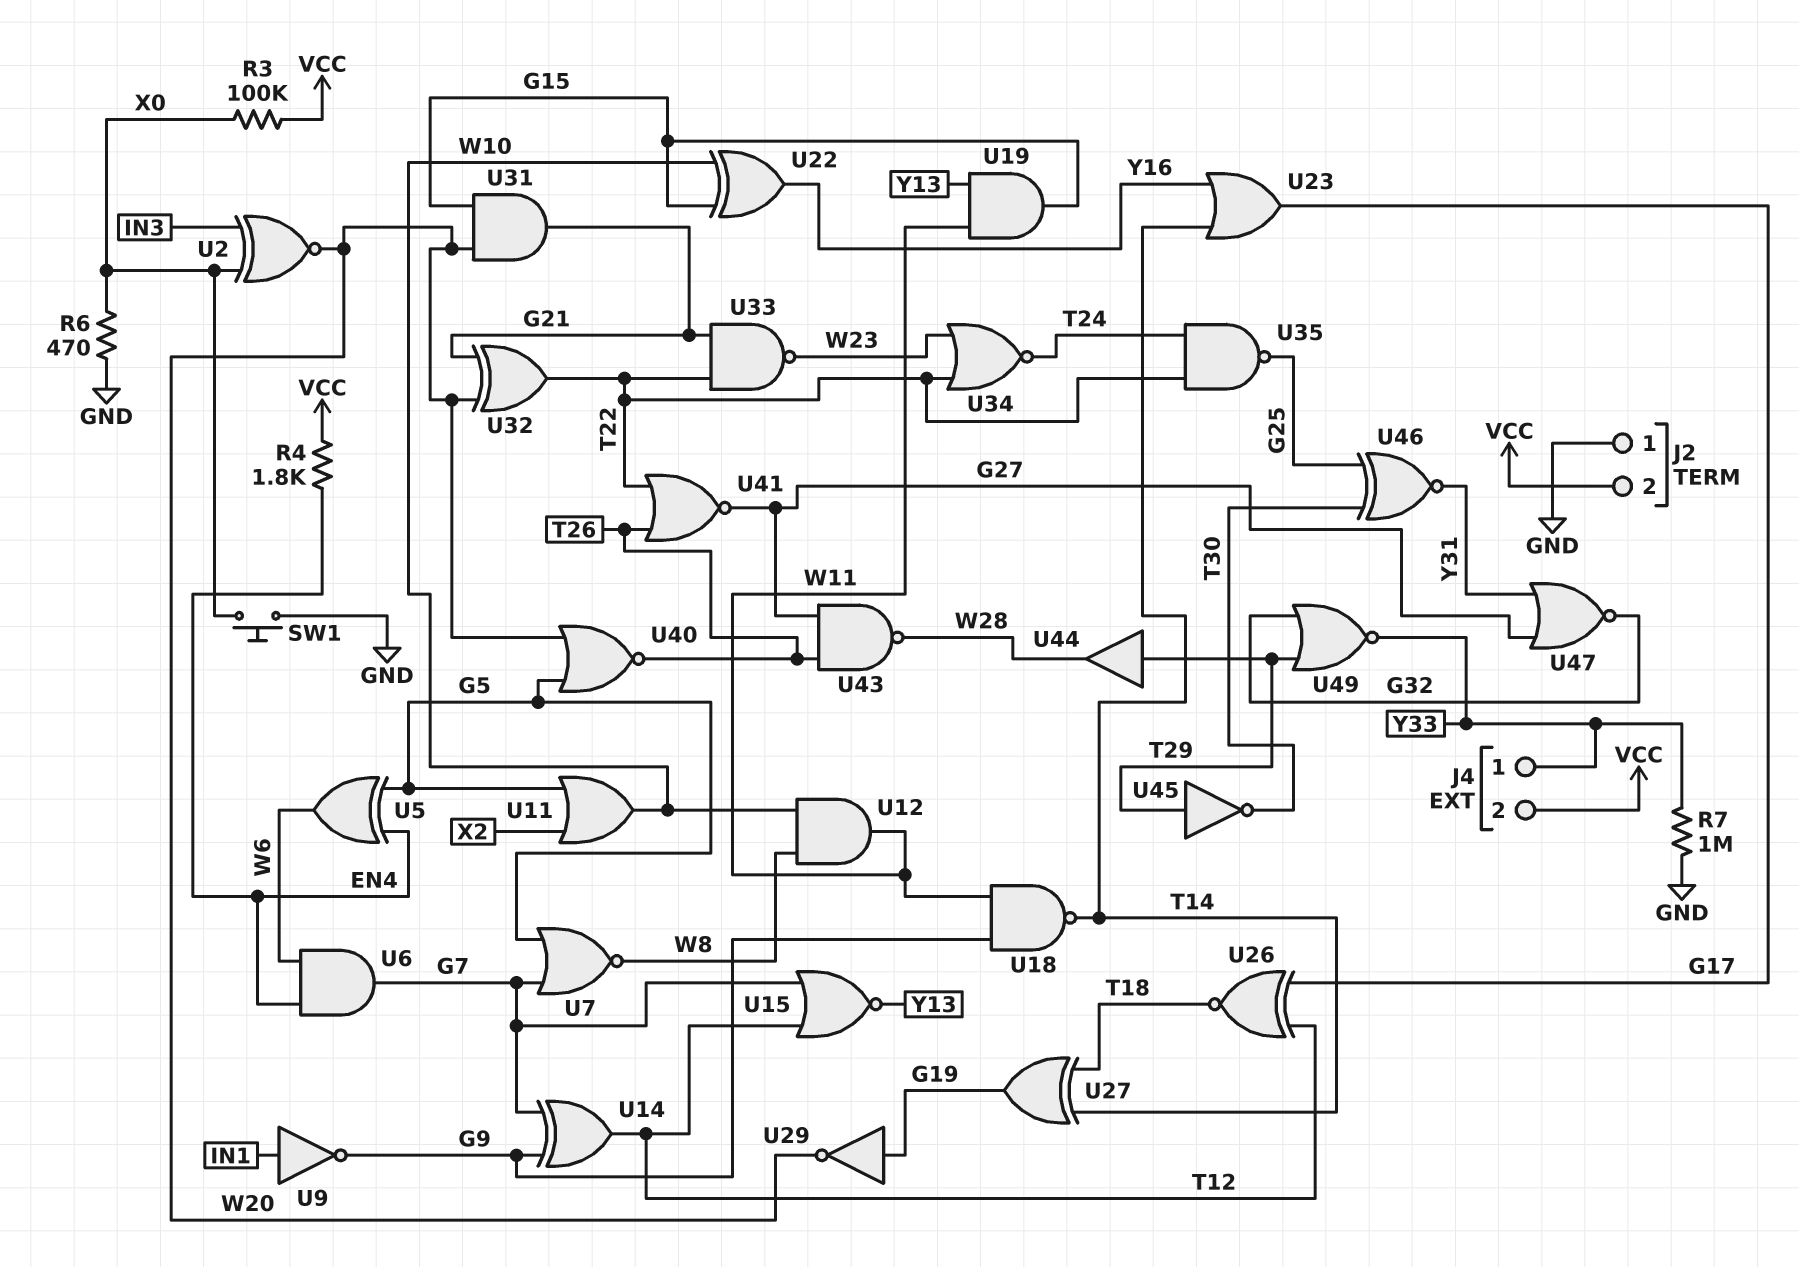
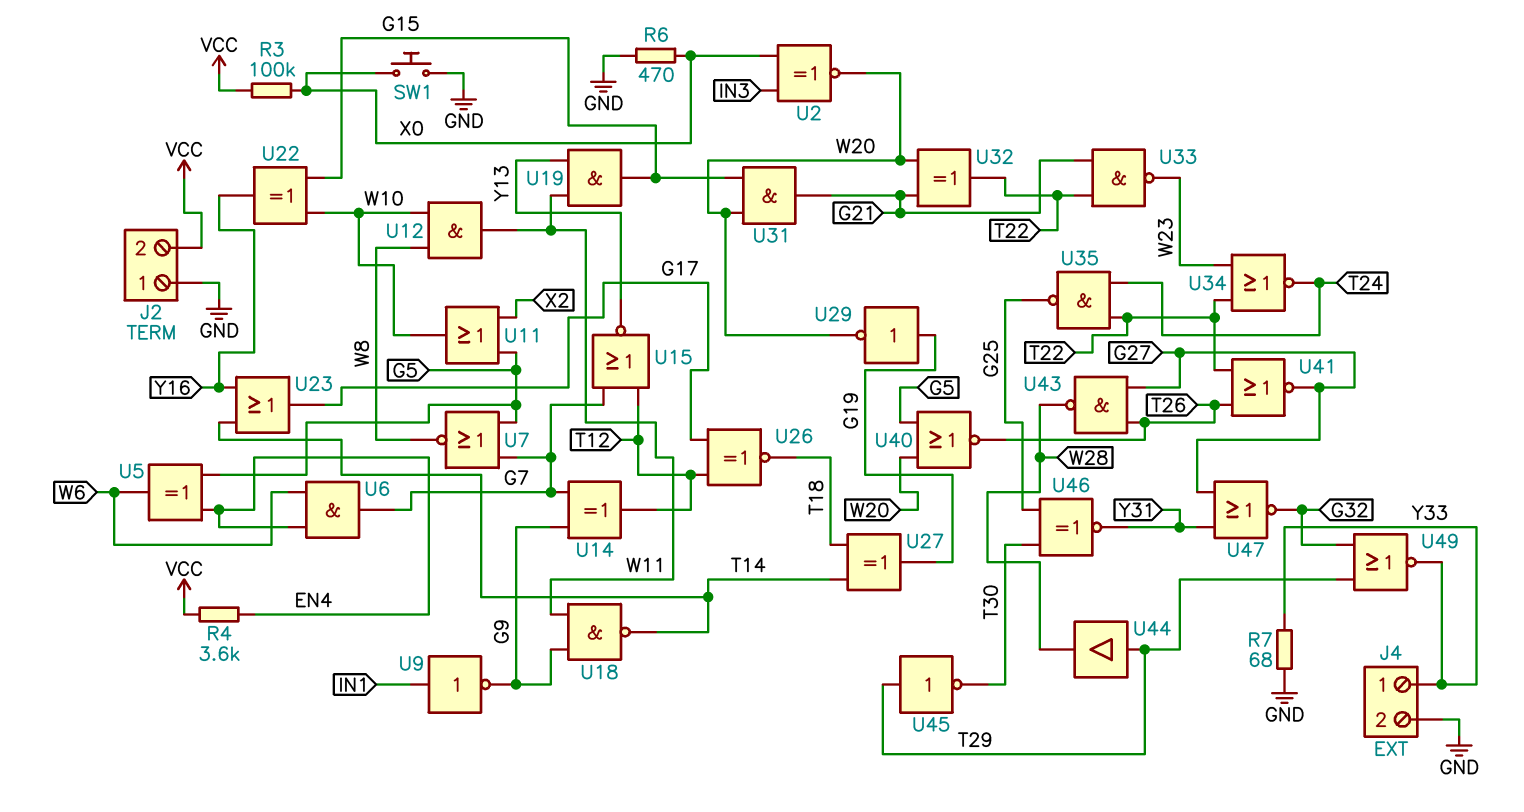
J4 pin 2: VCC -> GND
R4: 1.8k (EN4, VCC) -> 3.6k (EN4, VCC)
R7: 1M (GND, Y33) -> 68 (GND, Y33)

